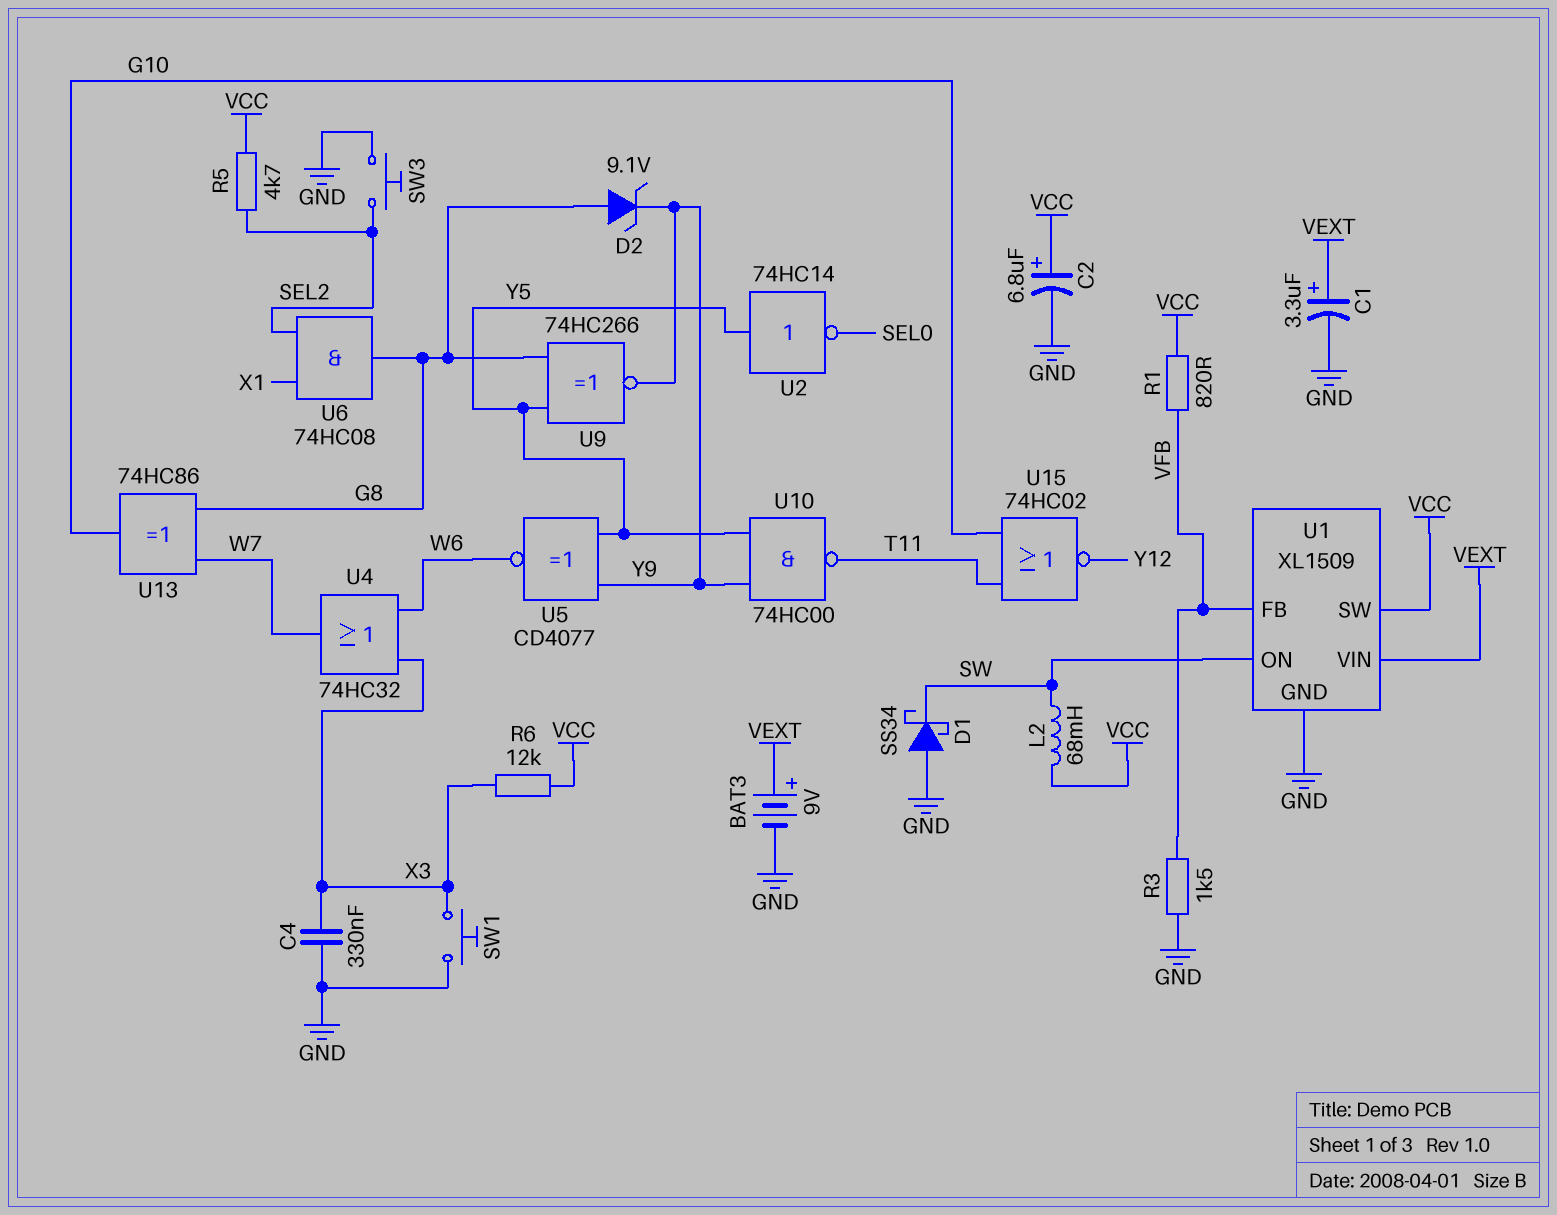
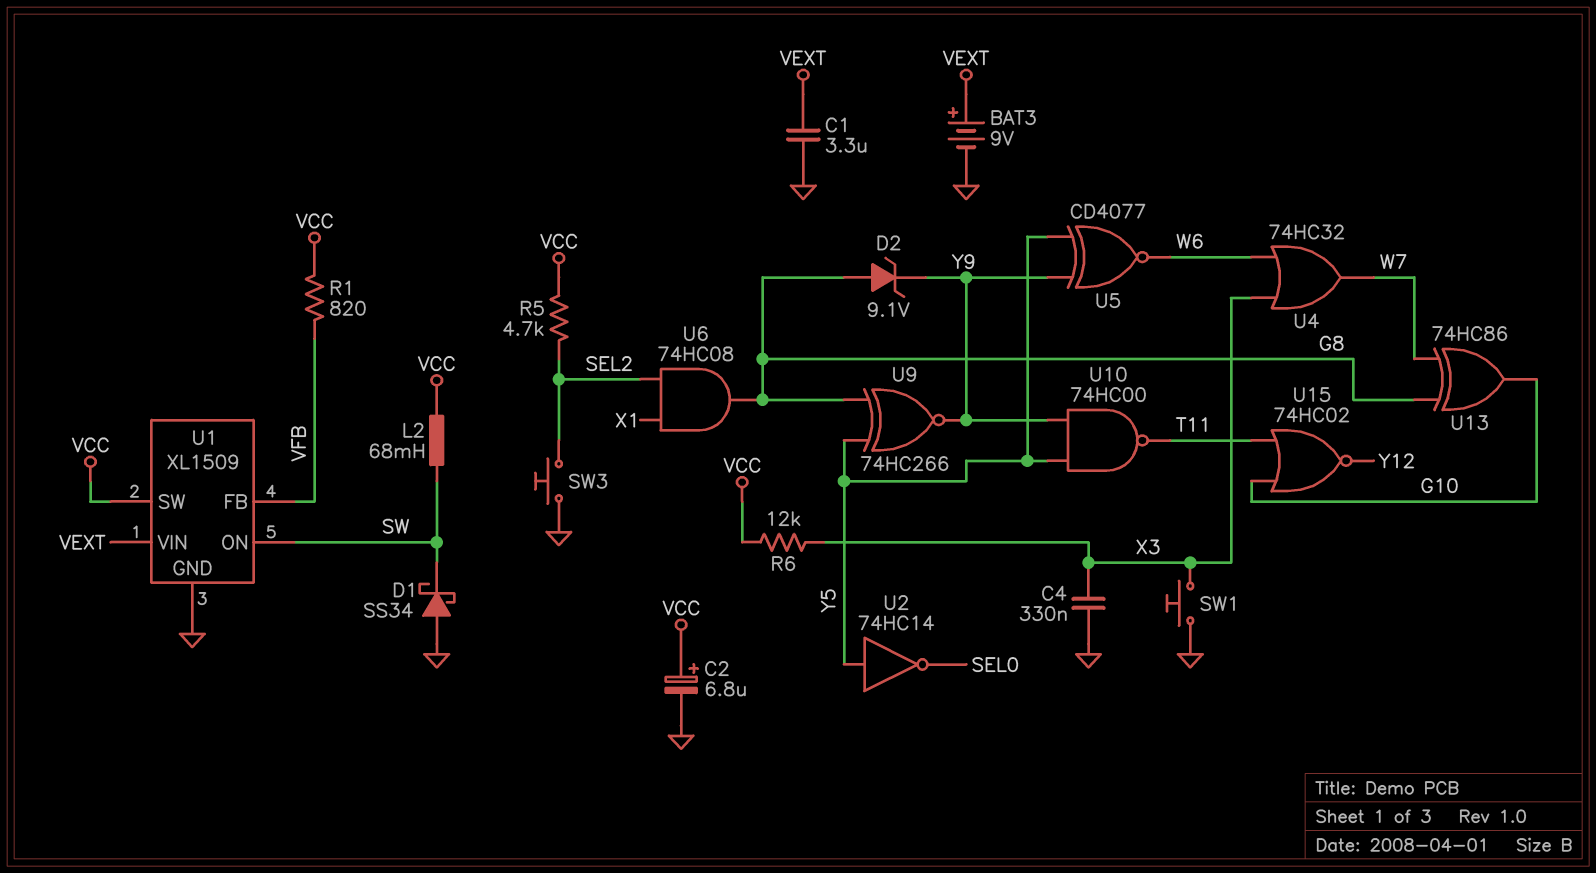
C1: 3.3uF (plus VEXT, minus GND) -> 3.3uF (GND, VEXT)
R3: 1.5k (GND, VFB) -> none

